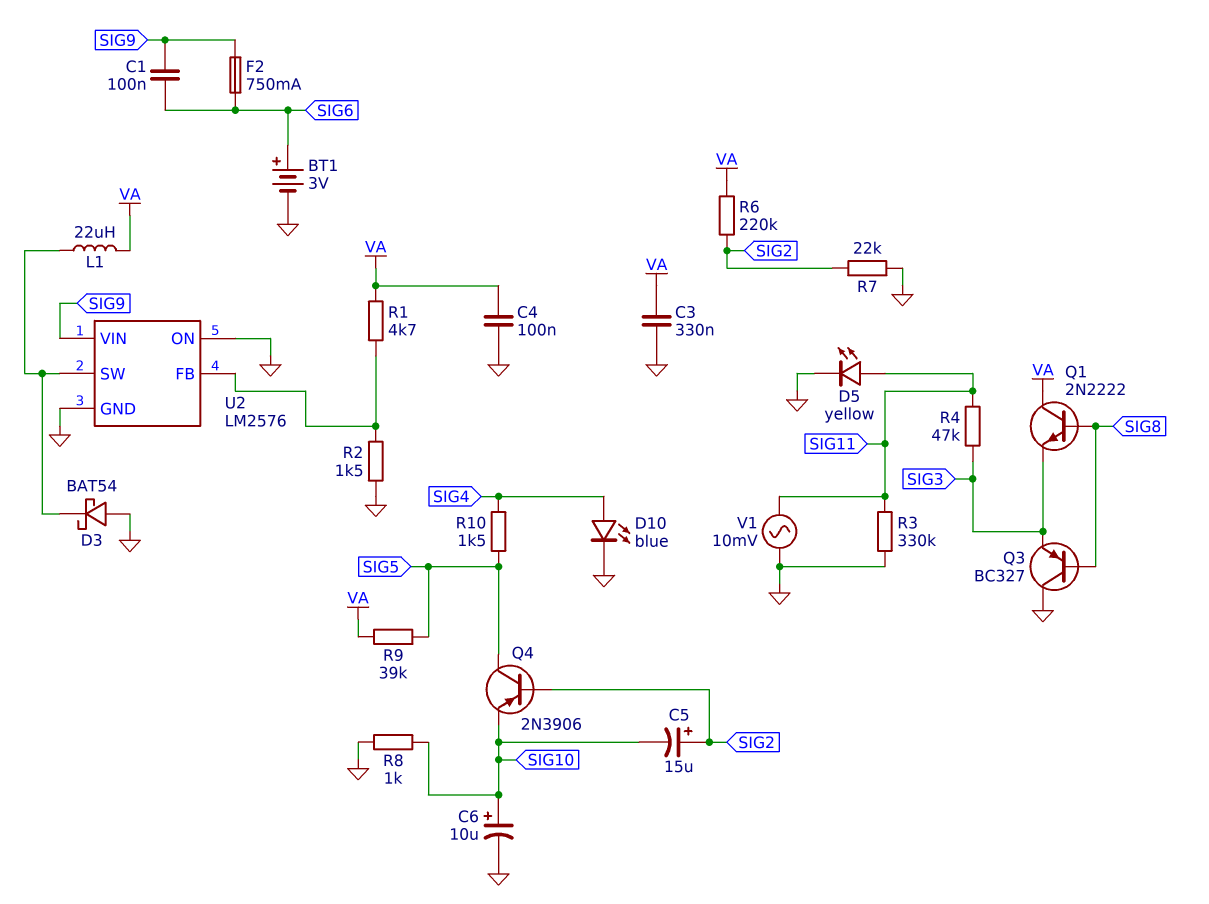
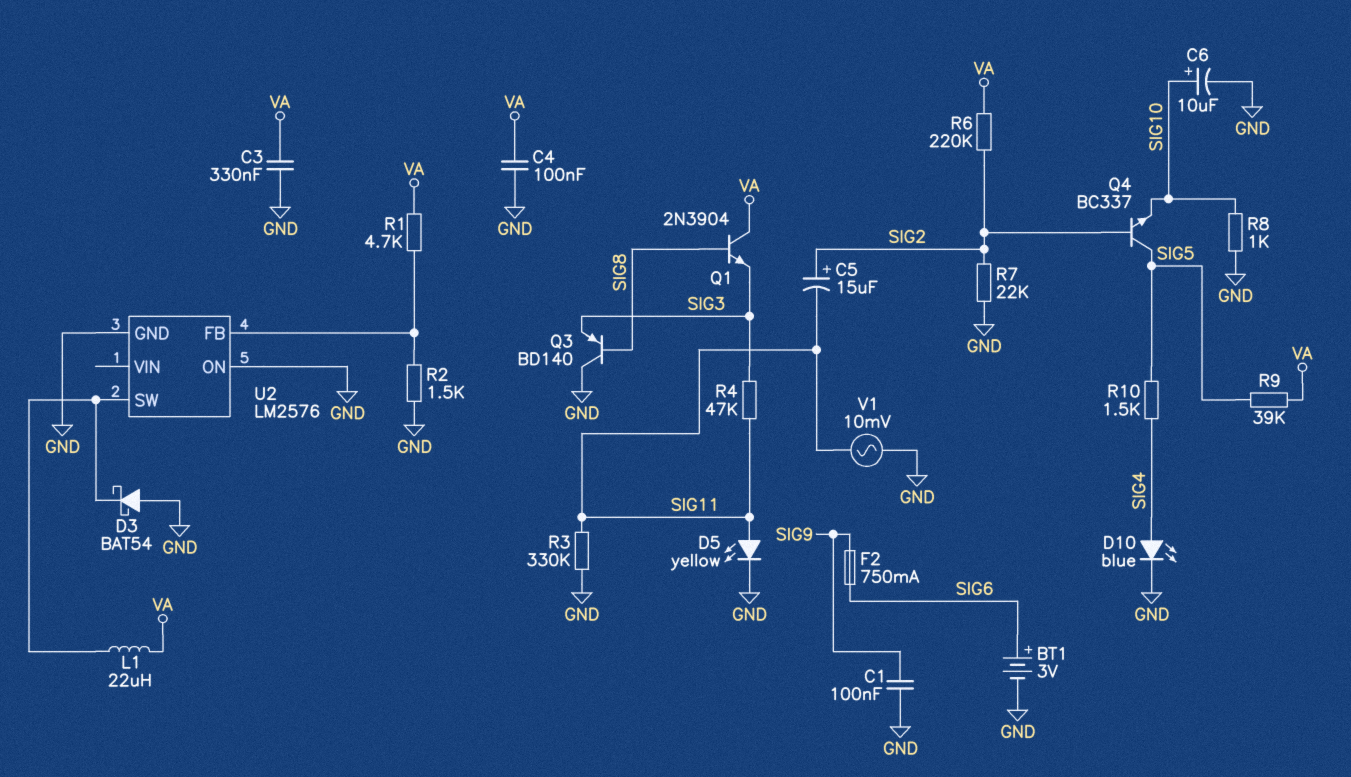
C1: 100nF (SIG6, SIG9) -> 100nF (GND, SIG9)
C5: 15uF (plus SIG2, minus SIG10) -> 15uF (plus SIG2, minus SIG11)
Q1: NPN 2N2222 (B SIG8, C VA, E SIG3) -> NPN 2N3904 (B SIG8, C VA, E SIG3)
Q3: PNP BC327 (B SIG8, C GND, E SIG3) -> PNP BD140 (B SIG8, C GND, E SIG3)
Q4: PNP 2N3906 (B SIG2, C SIG5, E SIG10) -> NPN BC337 (B SIG2, C SIG5, E SIG10)
U2 pin VIN: SIG9 -> none

